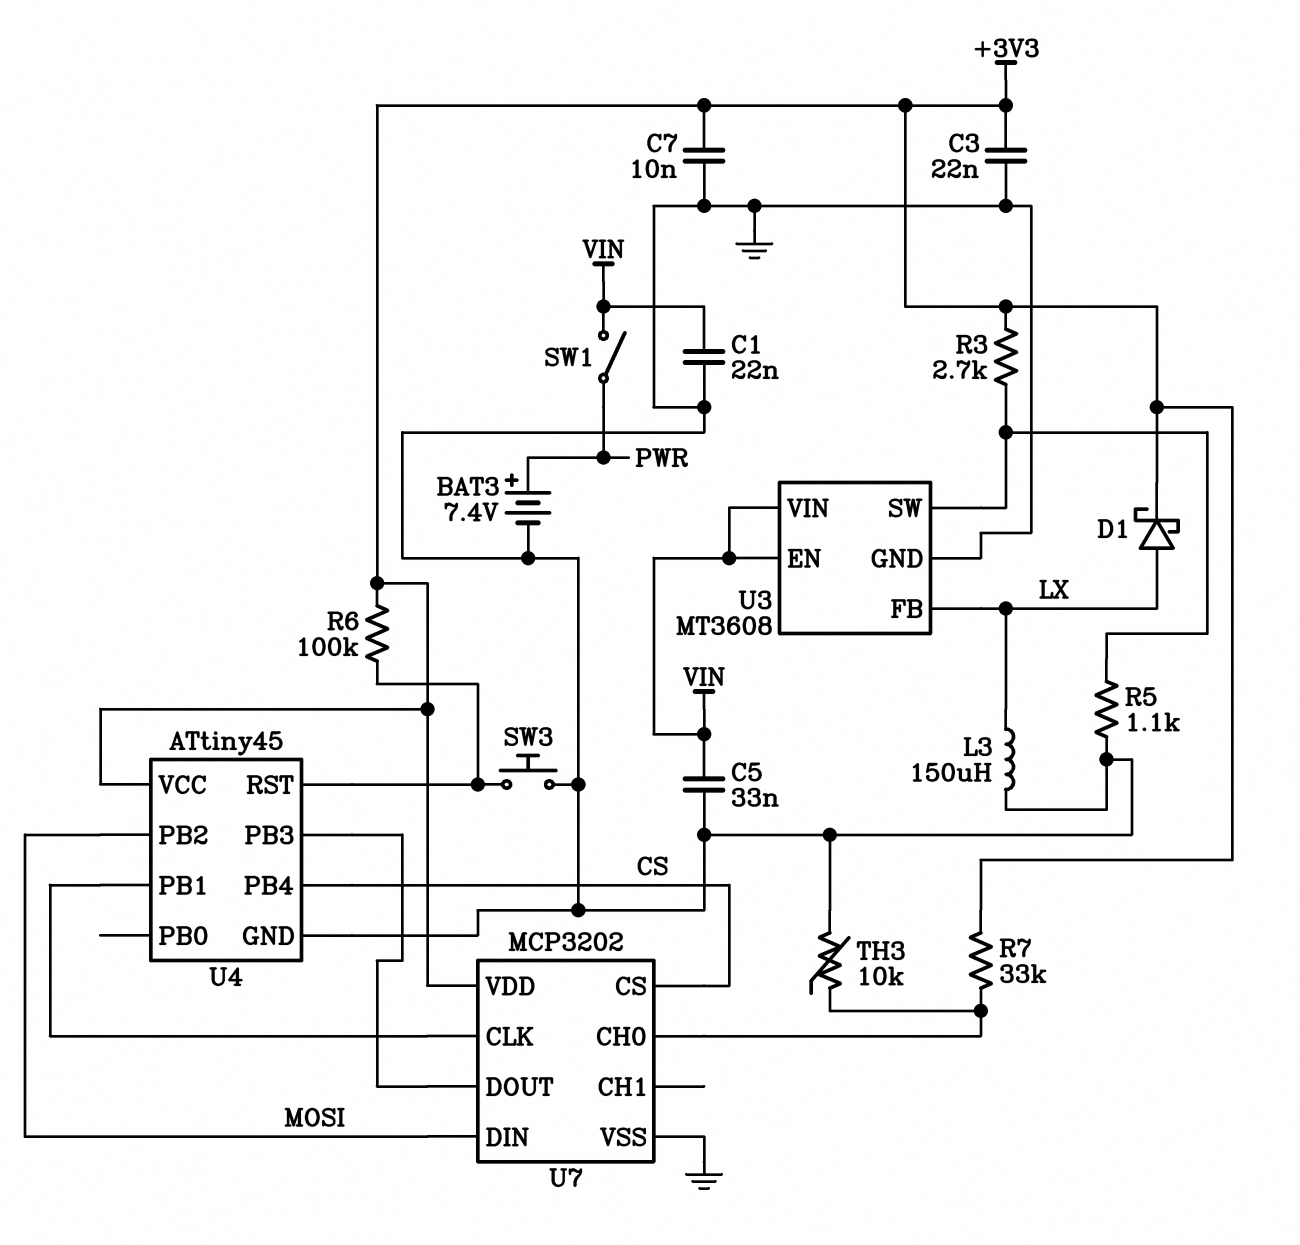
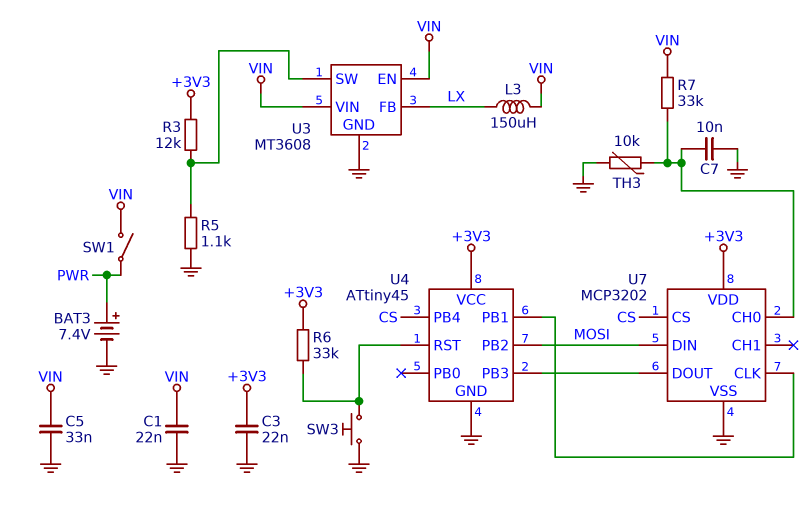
C7: 10nF (+3V3, GND) -> 10nF (GND, U7/CH0)
D1: schottky (A LX, K +3V3) -> none
L3: 150uH (GND, LX) -> 150uH (LX, VIN)
R3: 2.7k (+3V3, U3/SW) -> 12k (+3V3, U3/SW)
R6: 100k (+3V3, U4/RST) -> 33k (+3V3, U4/RST)
R7: 33k (+3V3, U7/CH0) -> 33k (U7/CH0, VIN)

